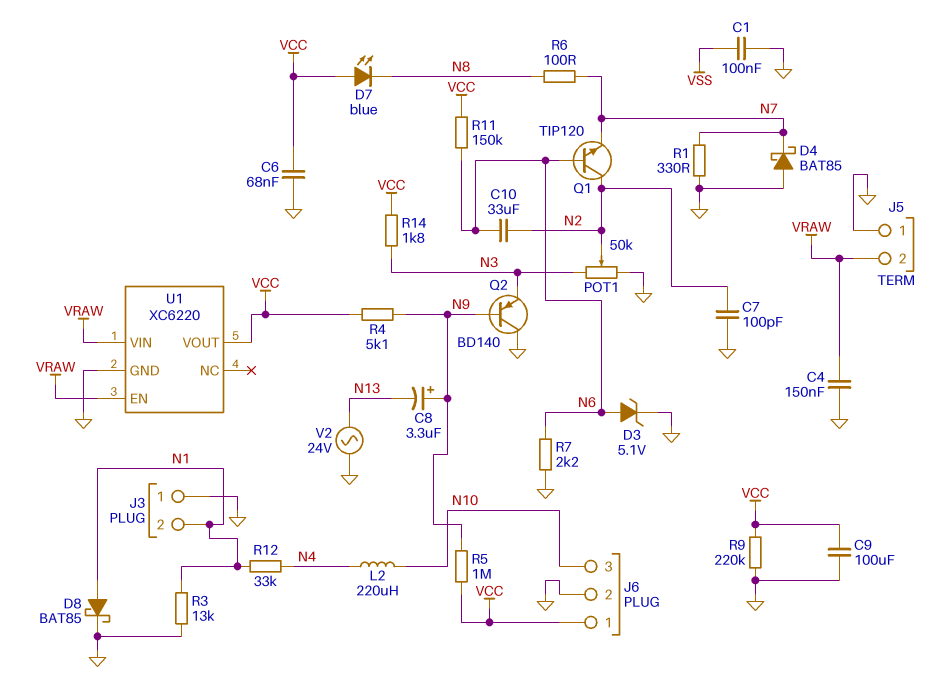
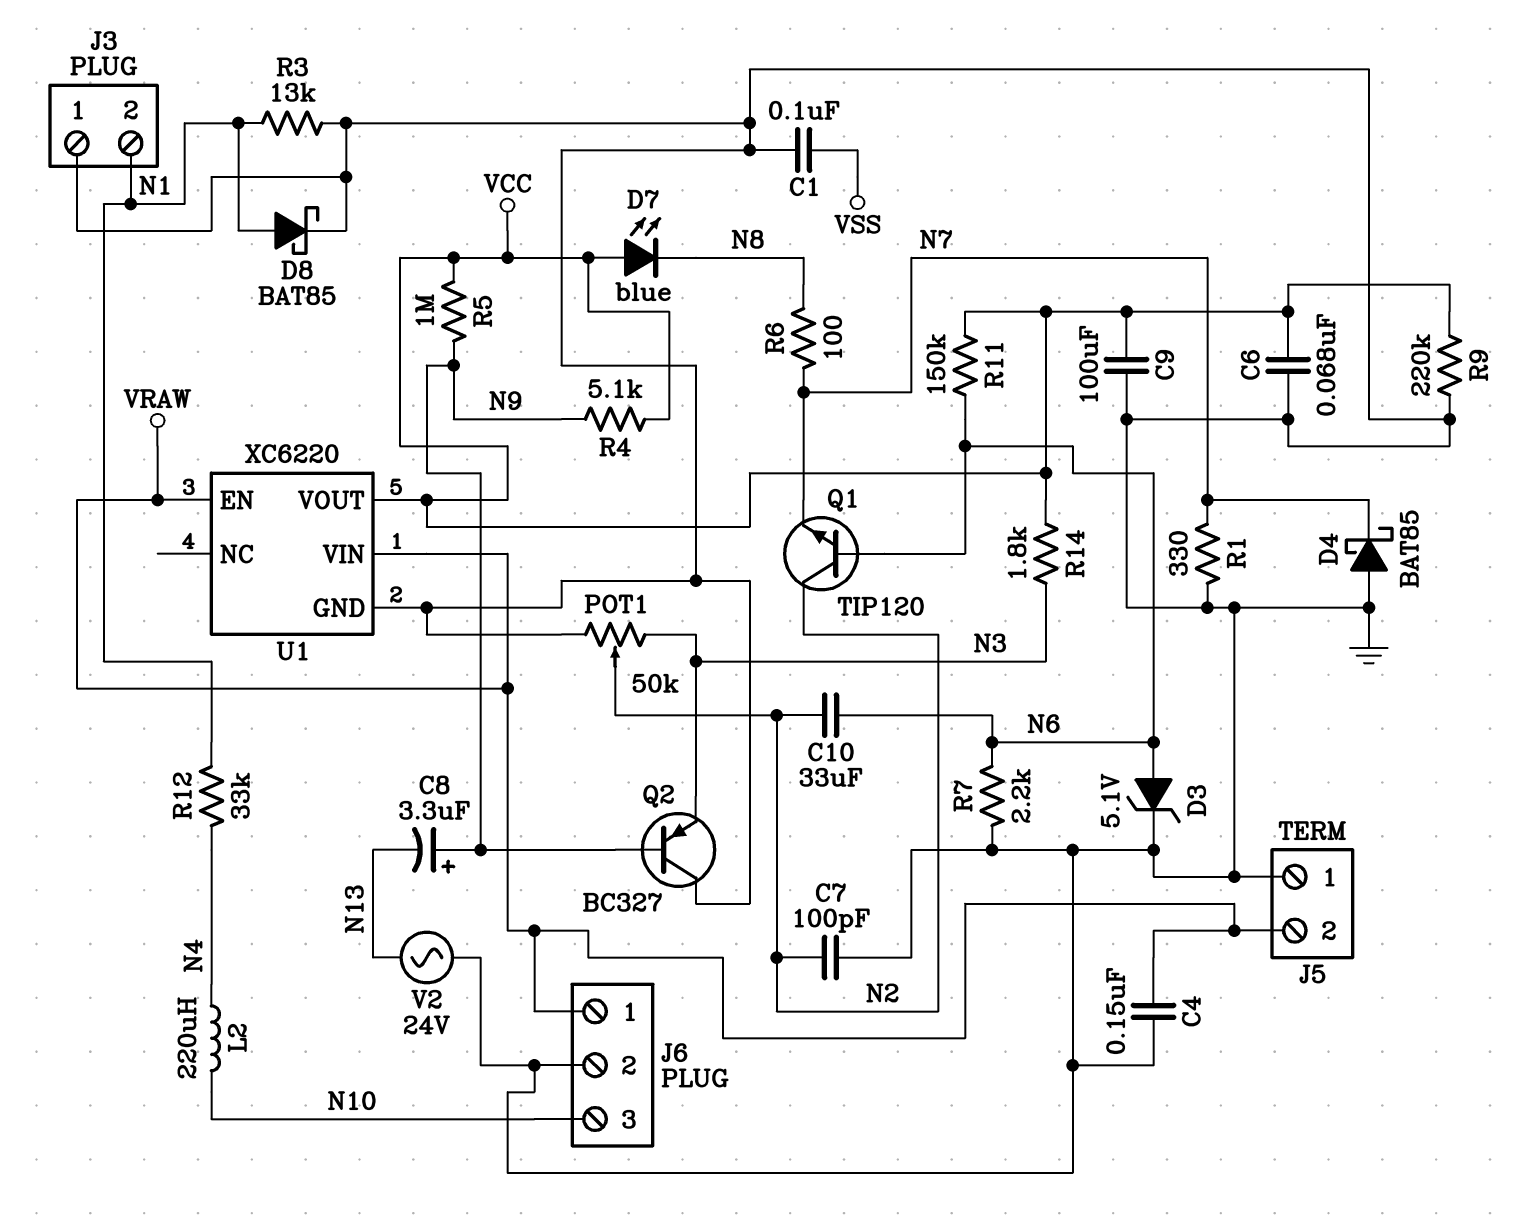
J6 pin 1: VCC -> VRAW
Q2: PNP BD140 (B N9, C GND, E N3) -> PNP BC327 (B N9, C GND, E N3)

